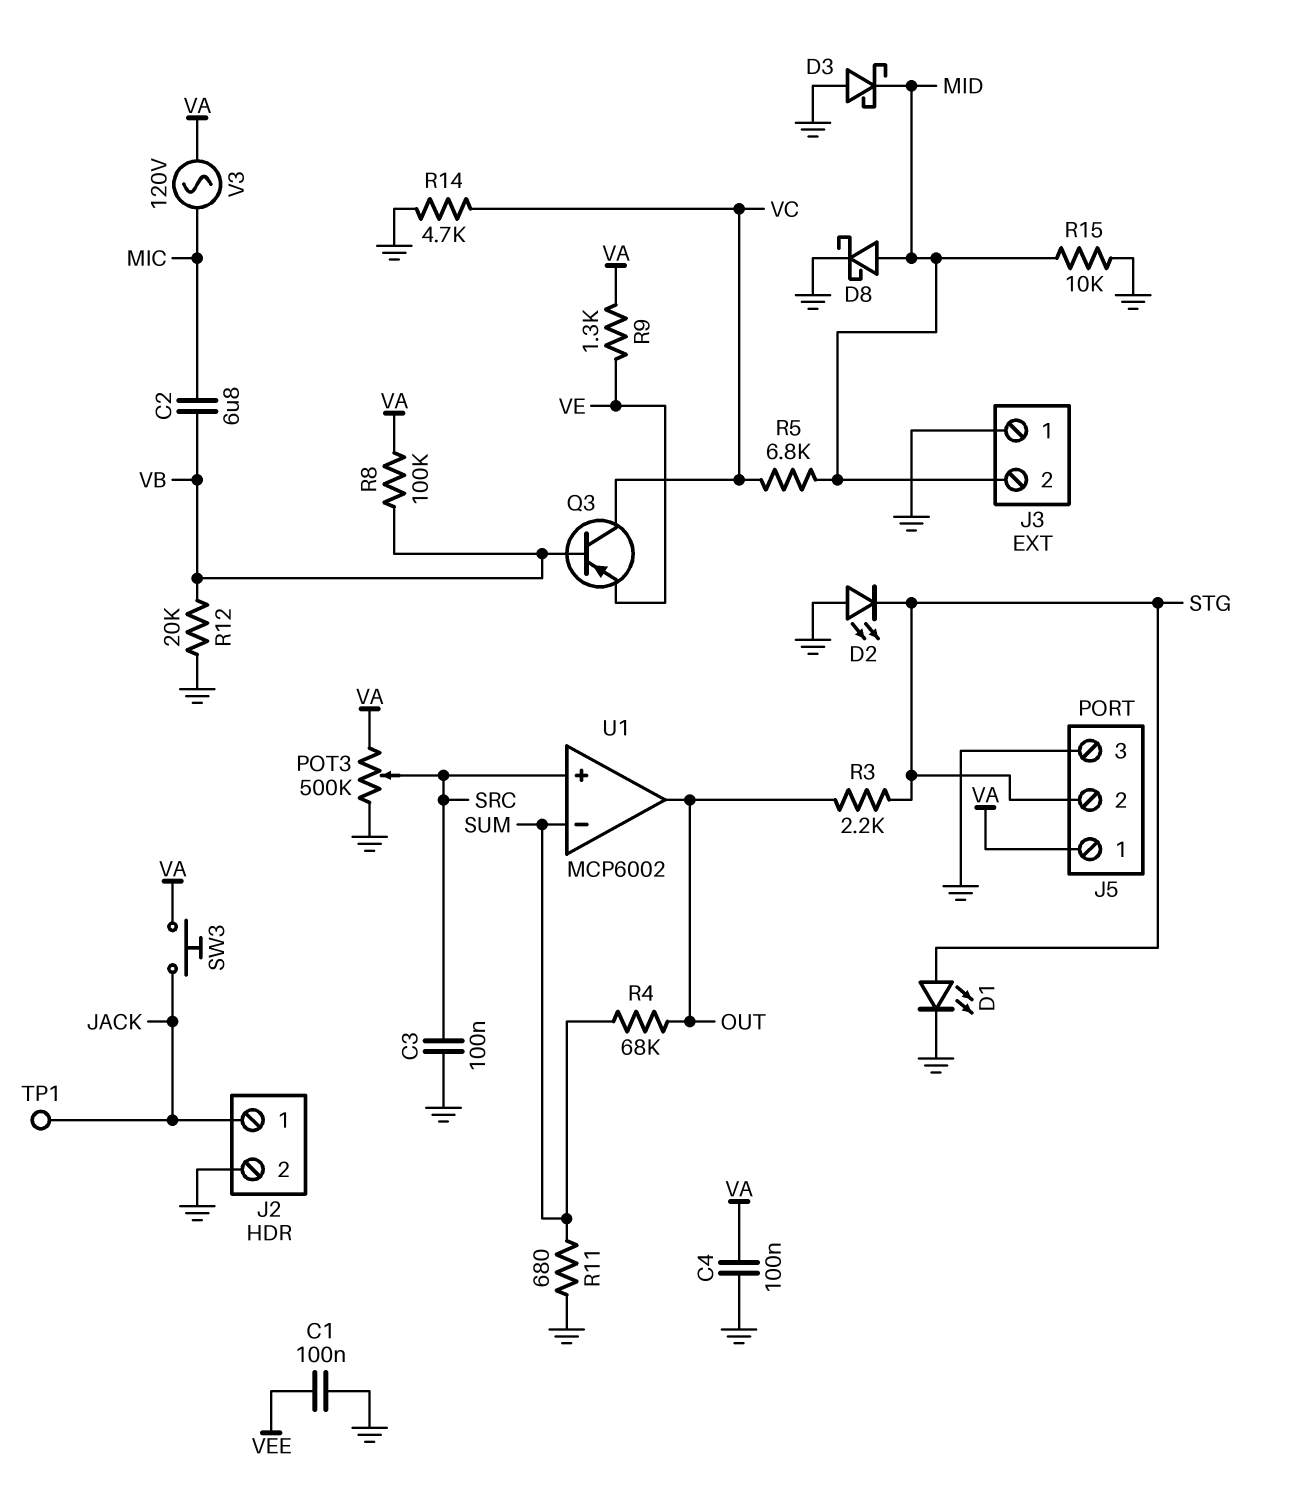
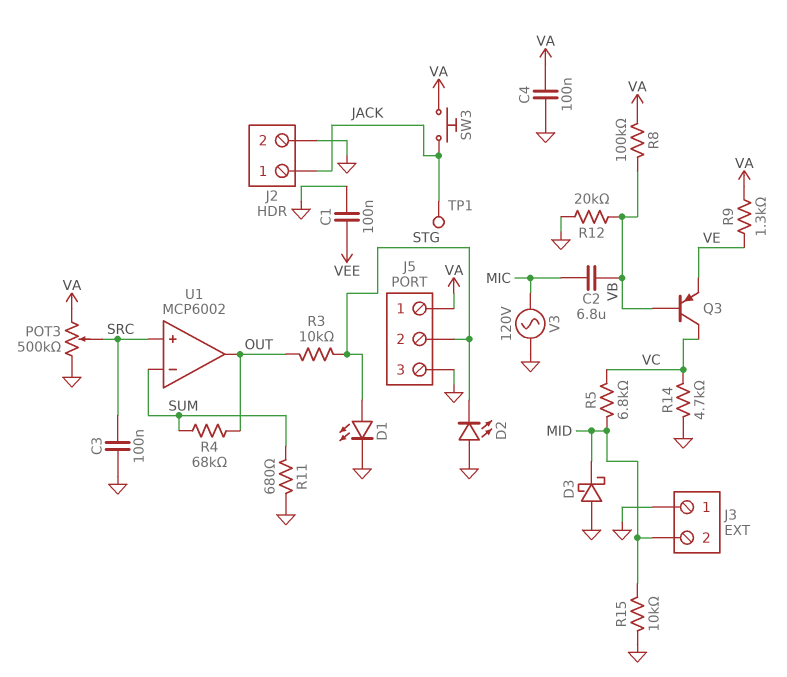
D8: schottky (A MID, K GND) -> none
R3: 2.2k (OUT, STG) -> 10k (OUT, STG)
V3: AC 120V (MIC, VA) -> AC 120V (GND, MIC)

